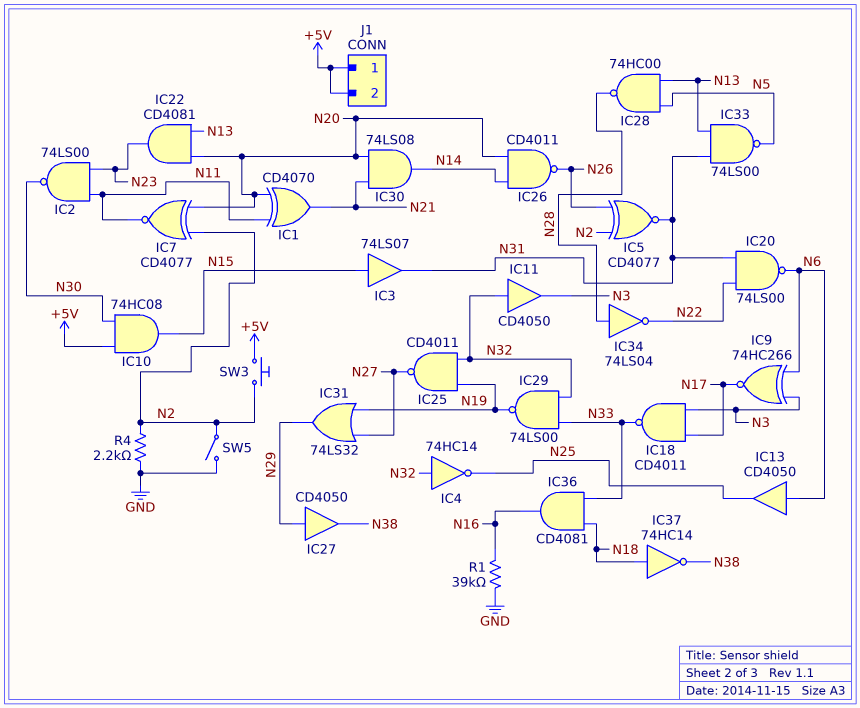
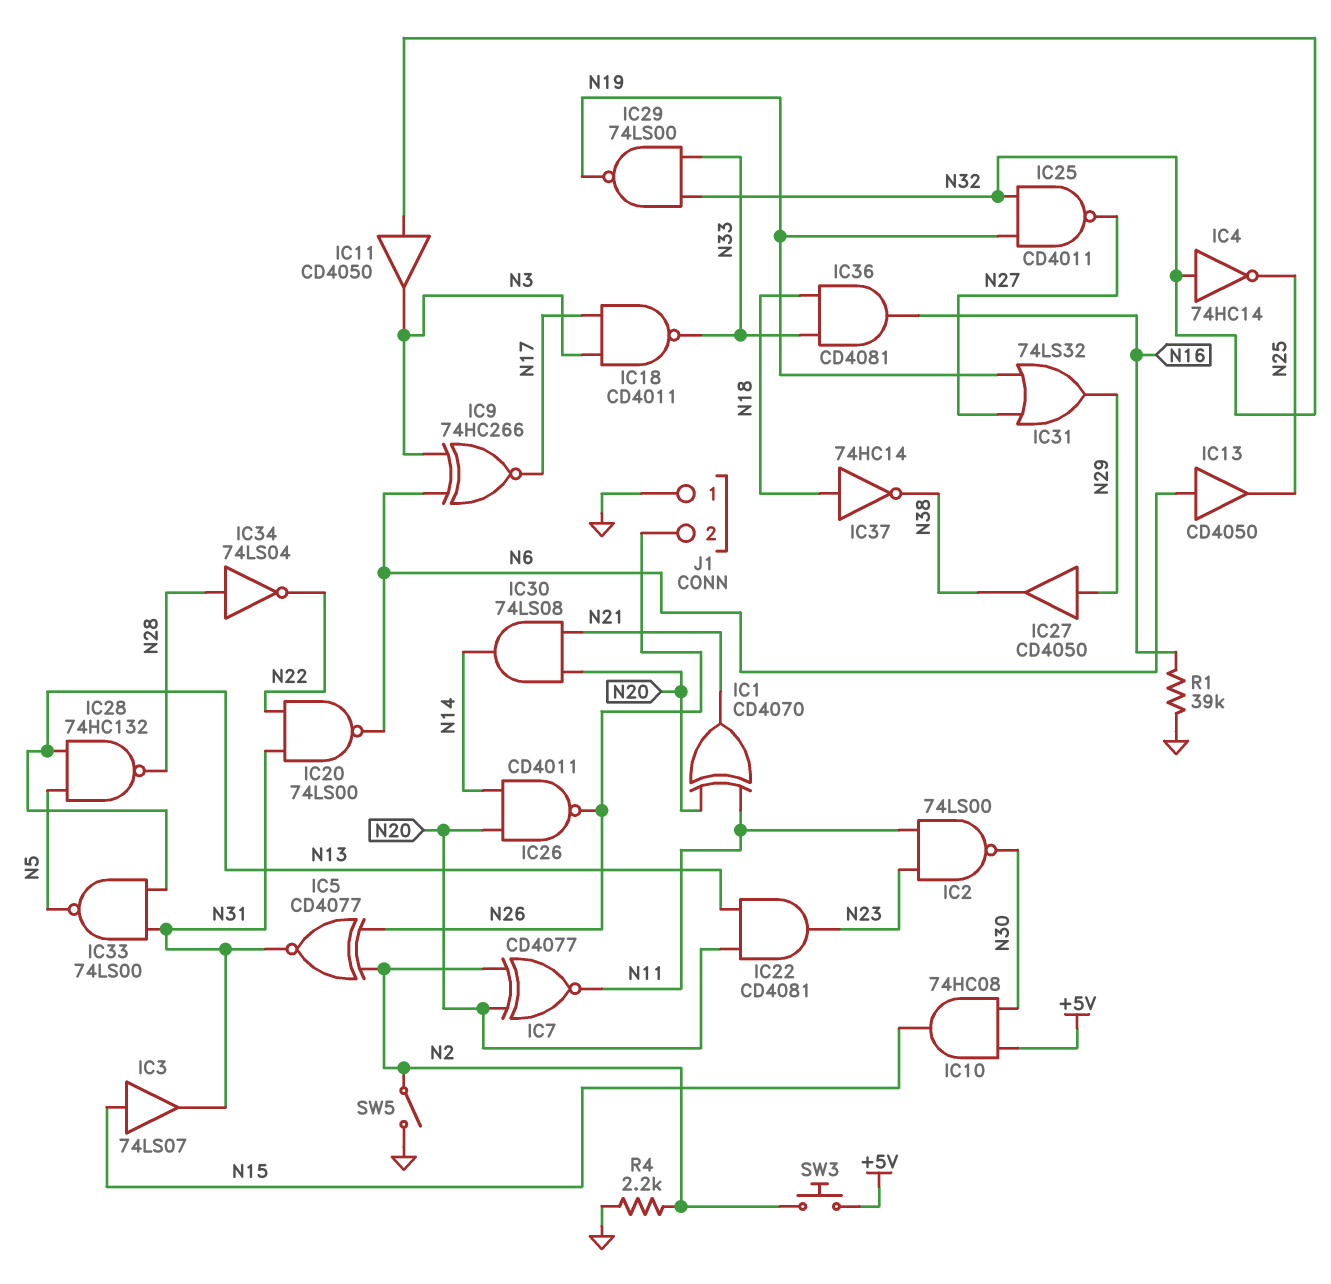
IC28: NAND 74HC00 (in N5, in N13, out N28) -> NAND 74HC132 (in N5, in N13, out N28)
J1 pin 1: +5V -> GND
J1 pin 2: +5V -> N26

